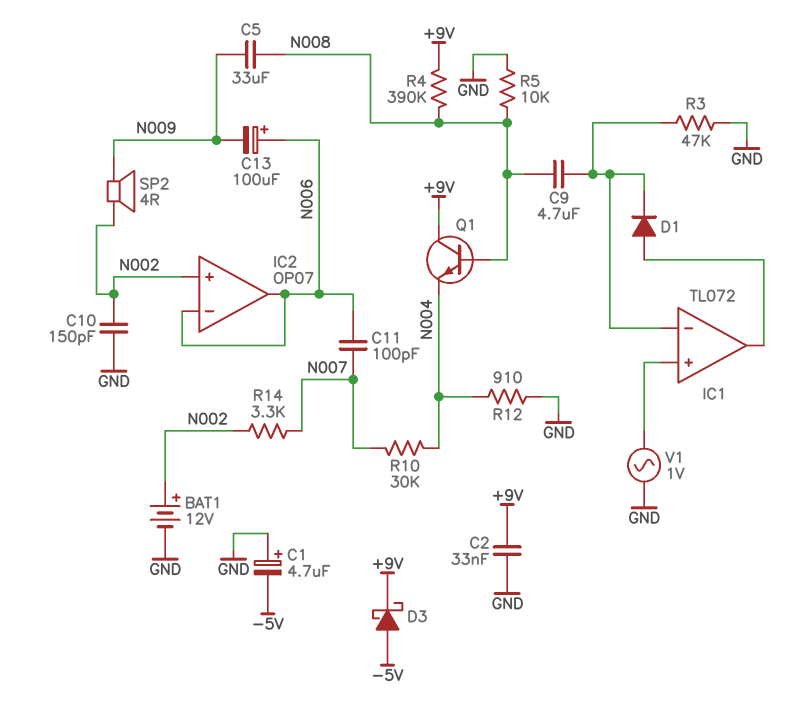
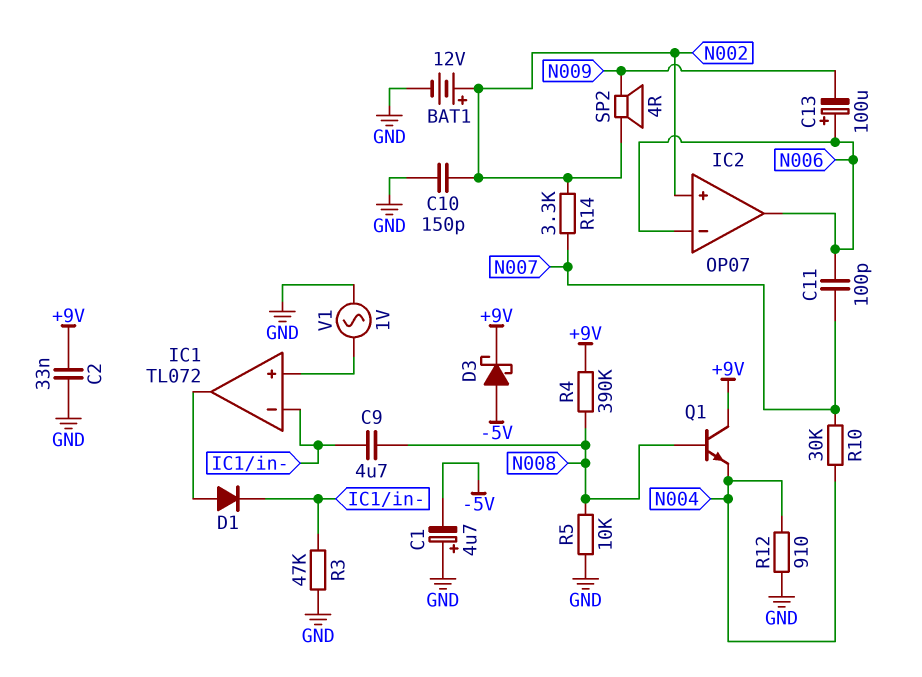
C5: 33uF (N008, N009) -> none

